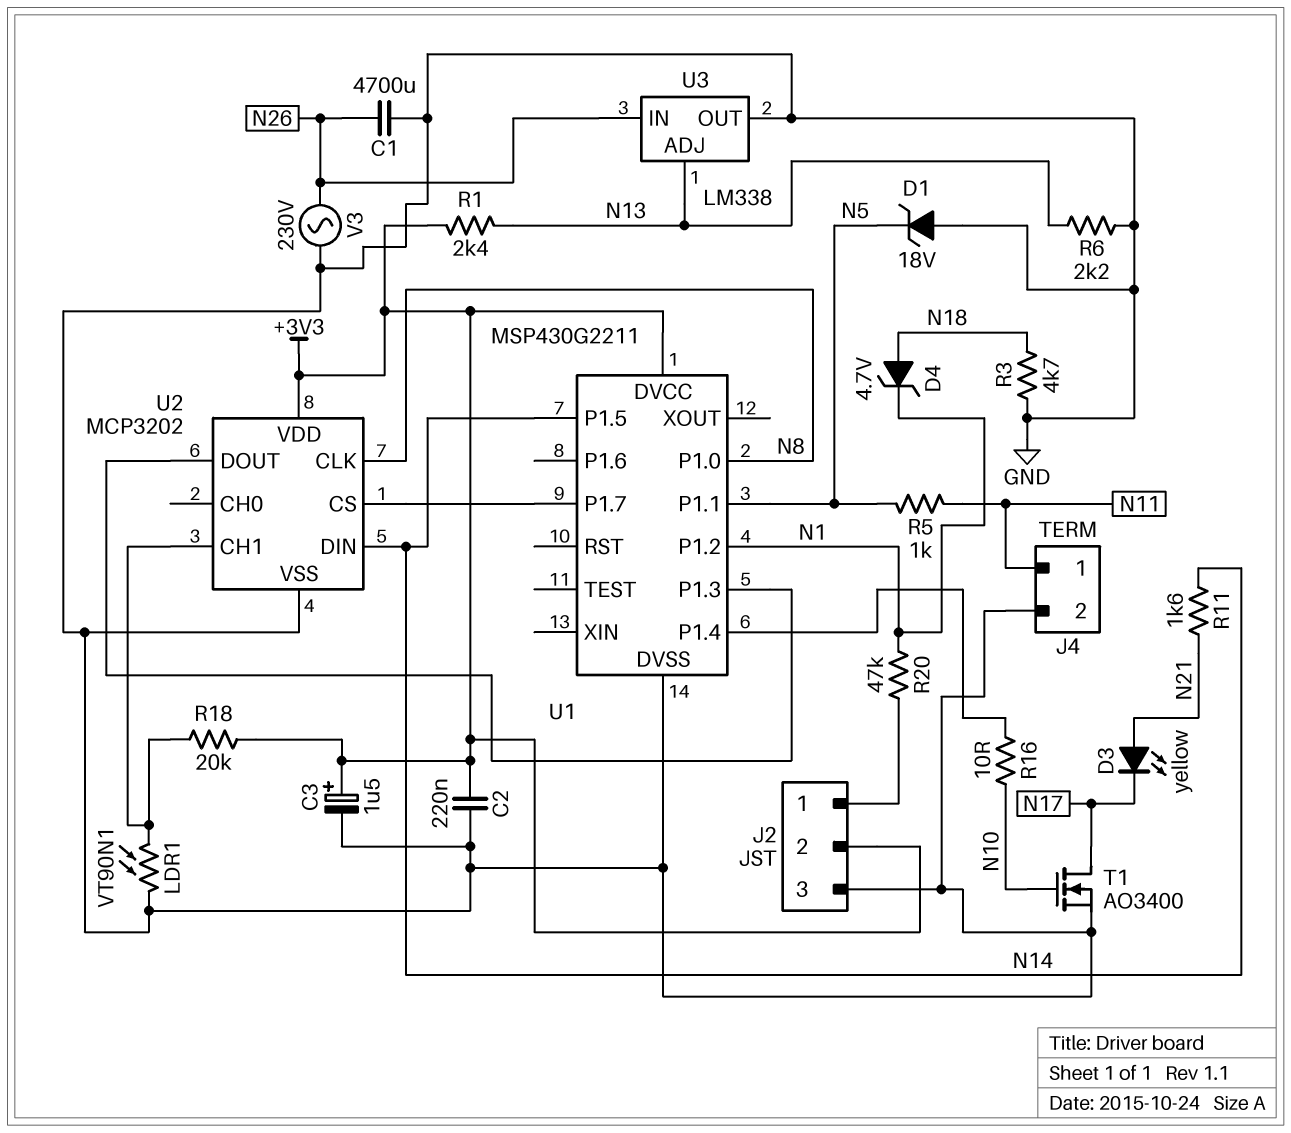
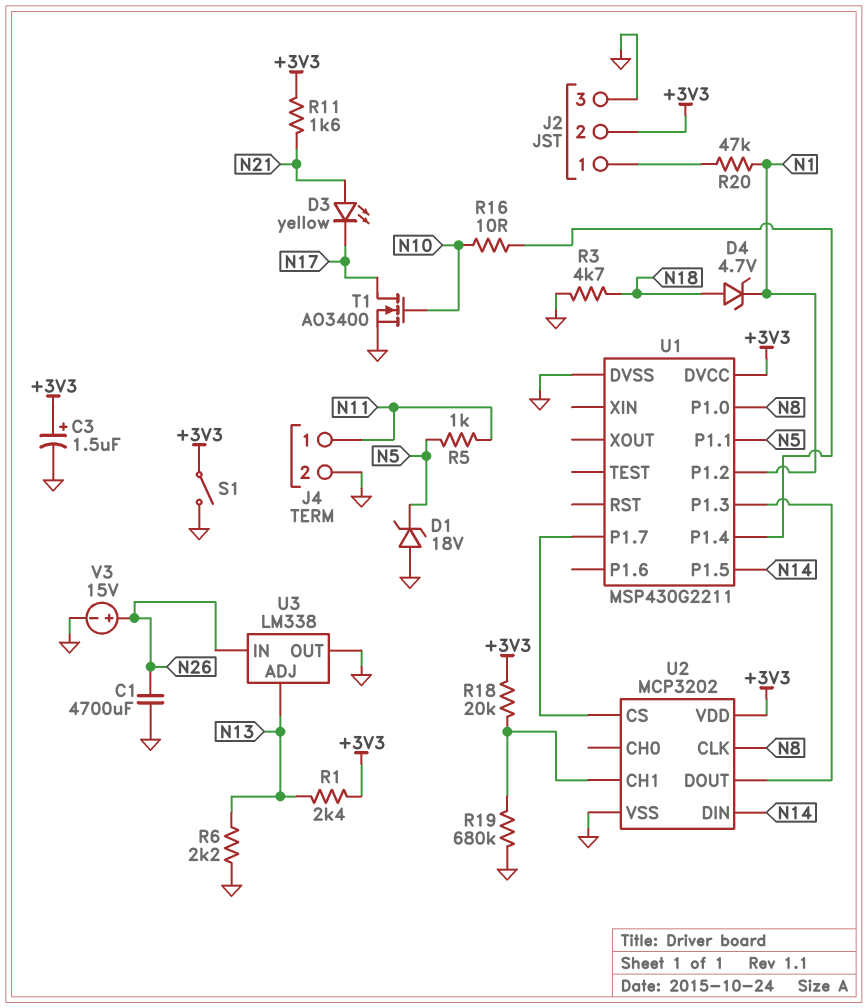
C2: 220nF (+3V3, GND) -> none
LDR1: VT90N1 (GND, U2/CH1) -> none
R11: 1.6k (N14, N21) -> 1.6k (+3V3, N21)
R19: none -> 680k (GND, U2/CH1)
S1: none -> switch (+3V3, GND)
V3: AC 230V (GND, N26) -> 15V (plus N26, minus GND)

